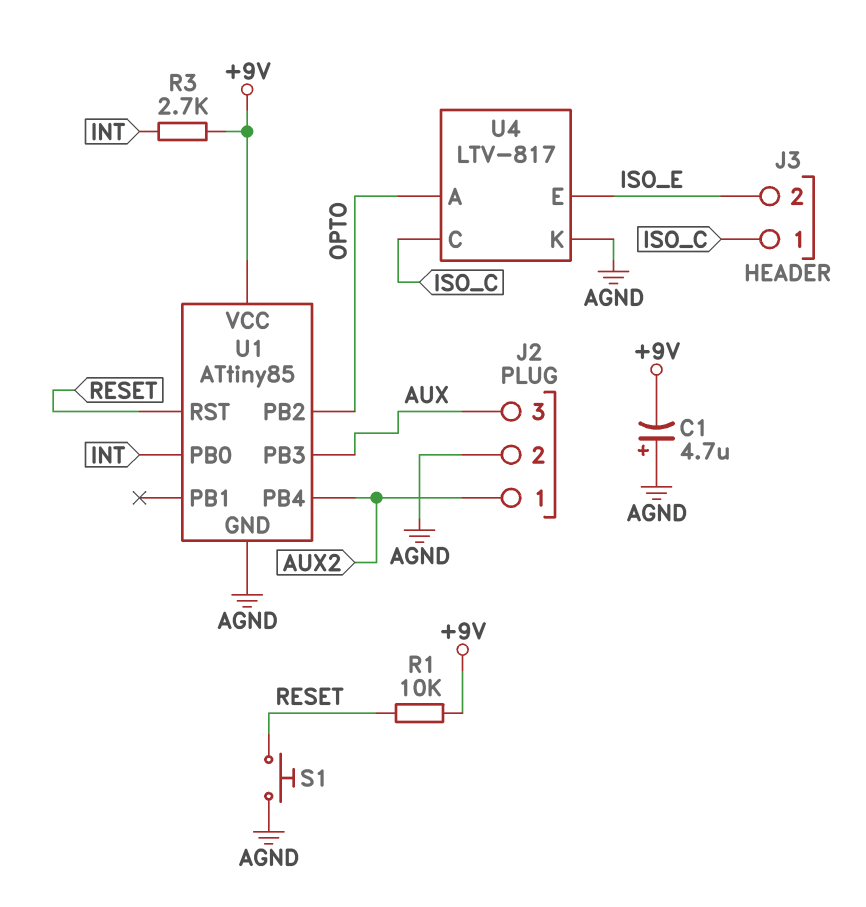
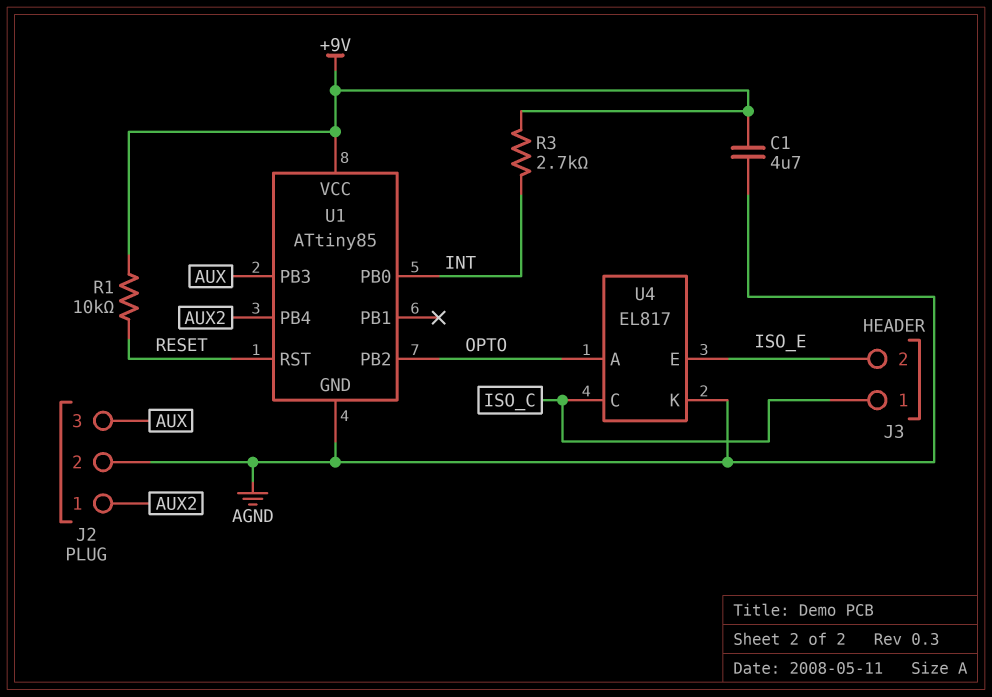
C1: 4.7uF (plus AGND, minus +9V) -> 4.7uF (+9V, AGND)
S1: button (AGND, RESET) -> none
U4: LTV-817 -> EL817

